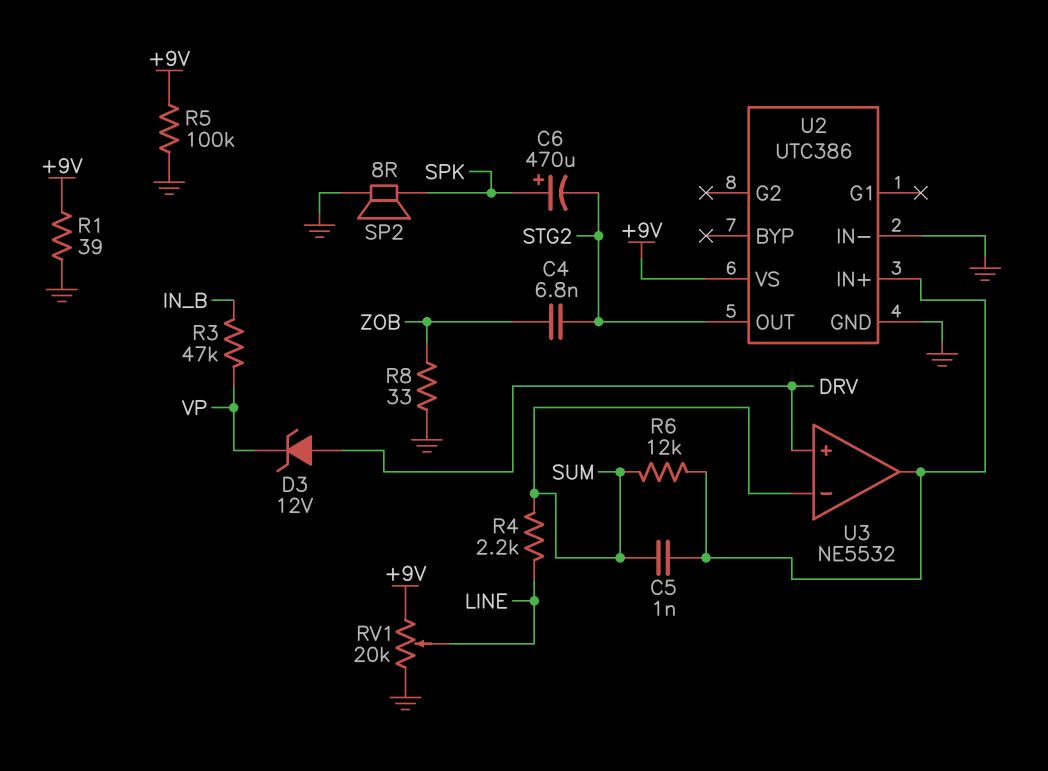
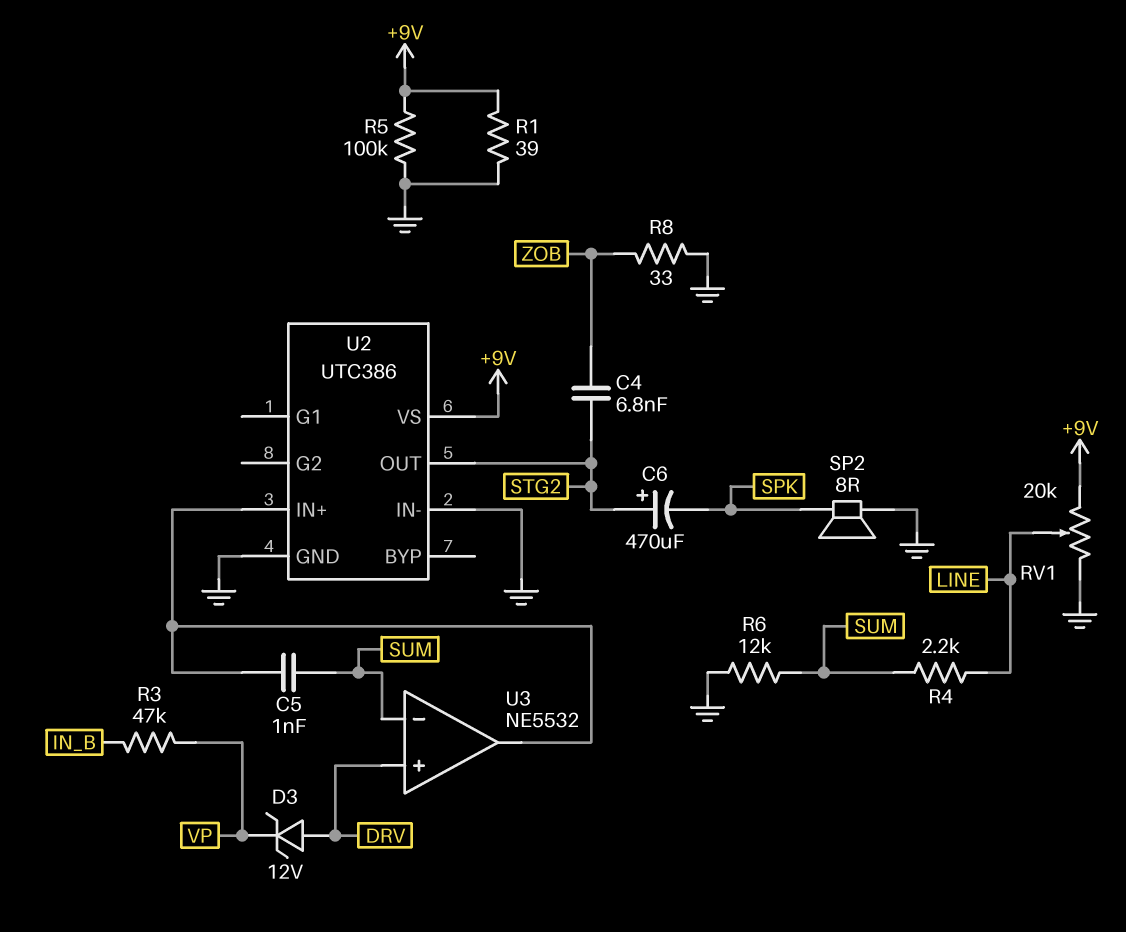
C6: 470uF (plus SPK, minus STG2) -> 470uF (plus STG2, minus SPK)
R6: 12k (SUM, U2/IN+) -> 12k (GND, SUM)

